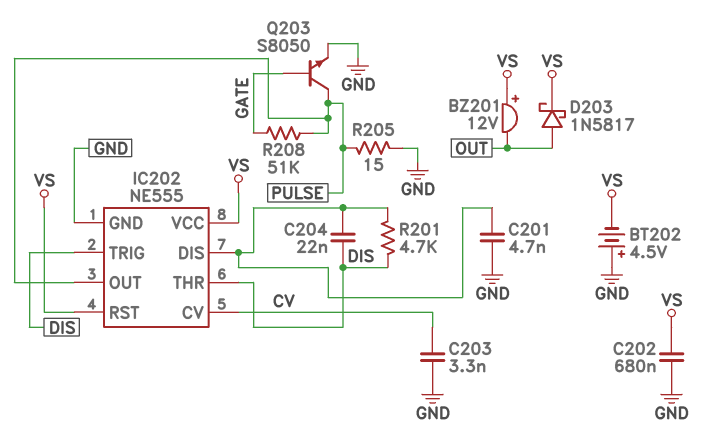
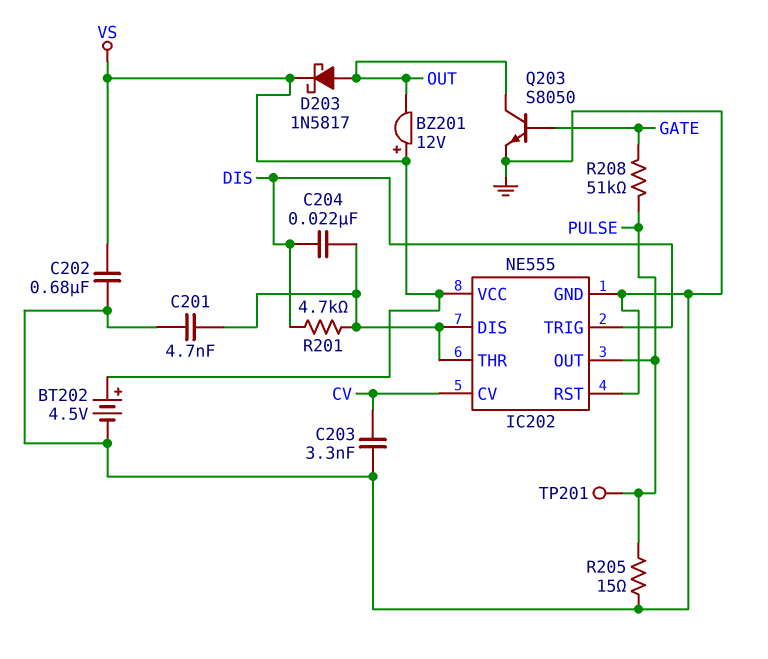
BT202: 4.5V (plus GND, minus VS) -> 4.5V (plus VS, minus GND)
IC202 pin RST: VS -> GND
IC202 pin THR: DIS -> IC202/DIS
Q203: NPN S8050 (B GATE, C PULSE, E GND) -> NPN S8050 (B GATE, C OUT, E GND)
TP201: none -> test point (PULSE)

